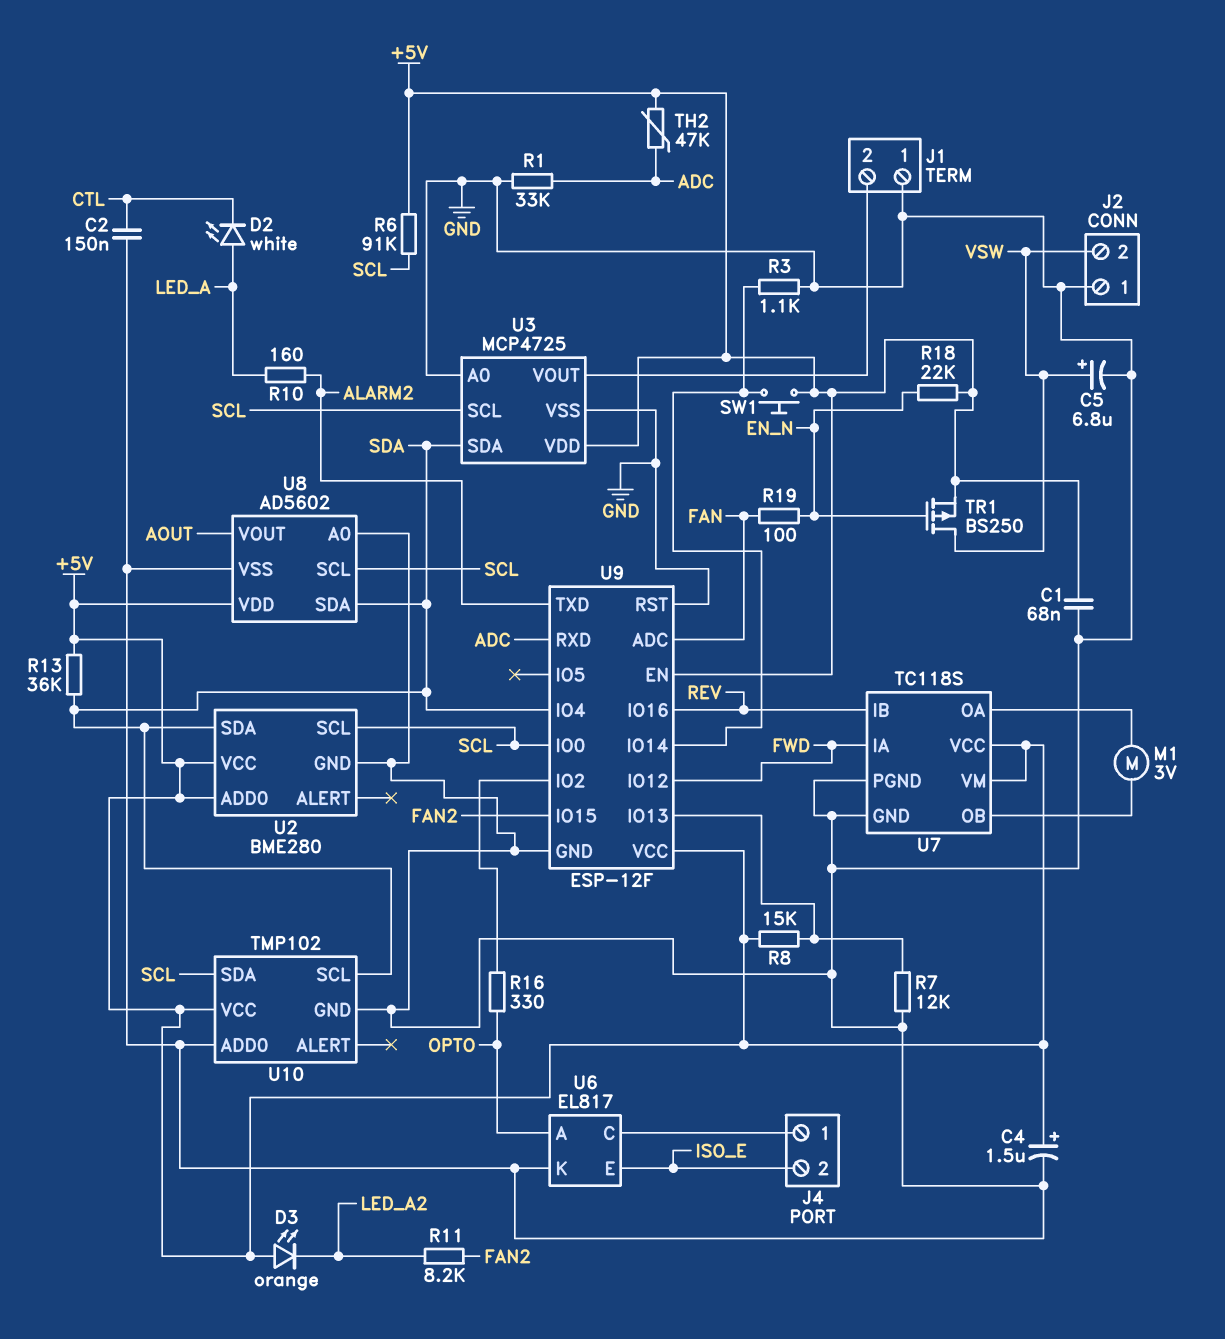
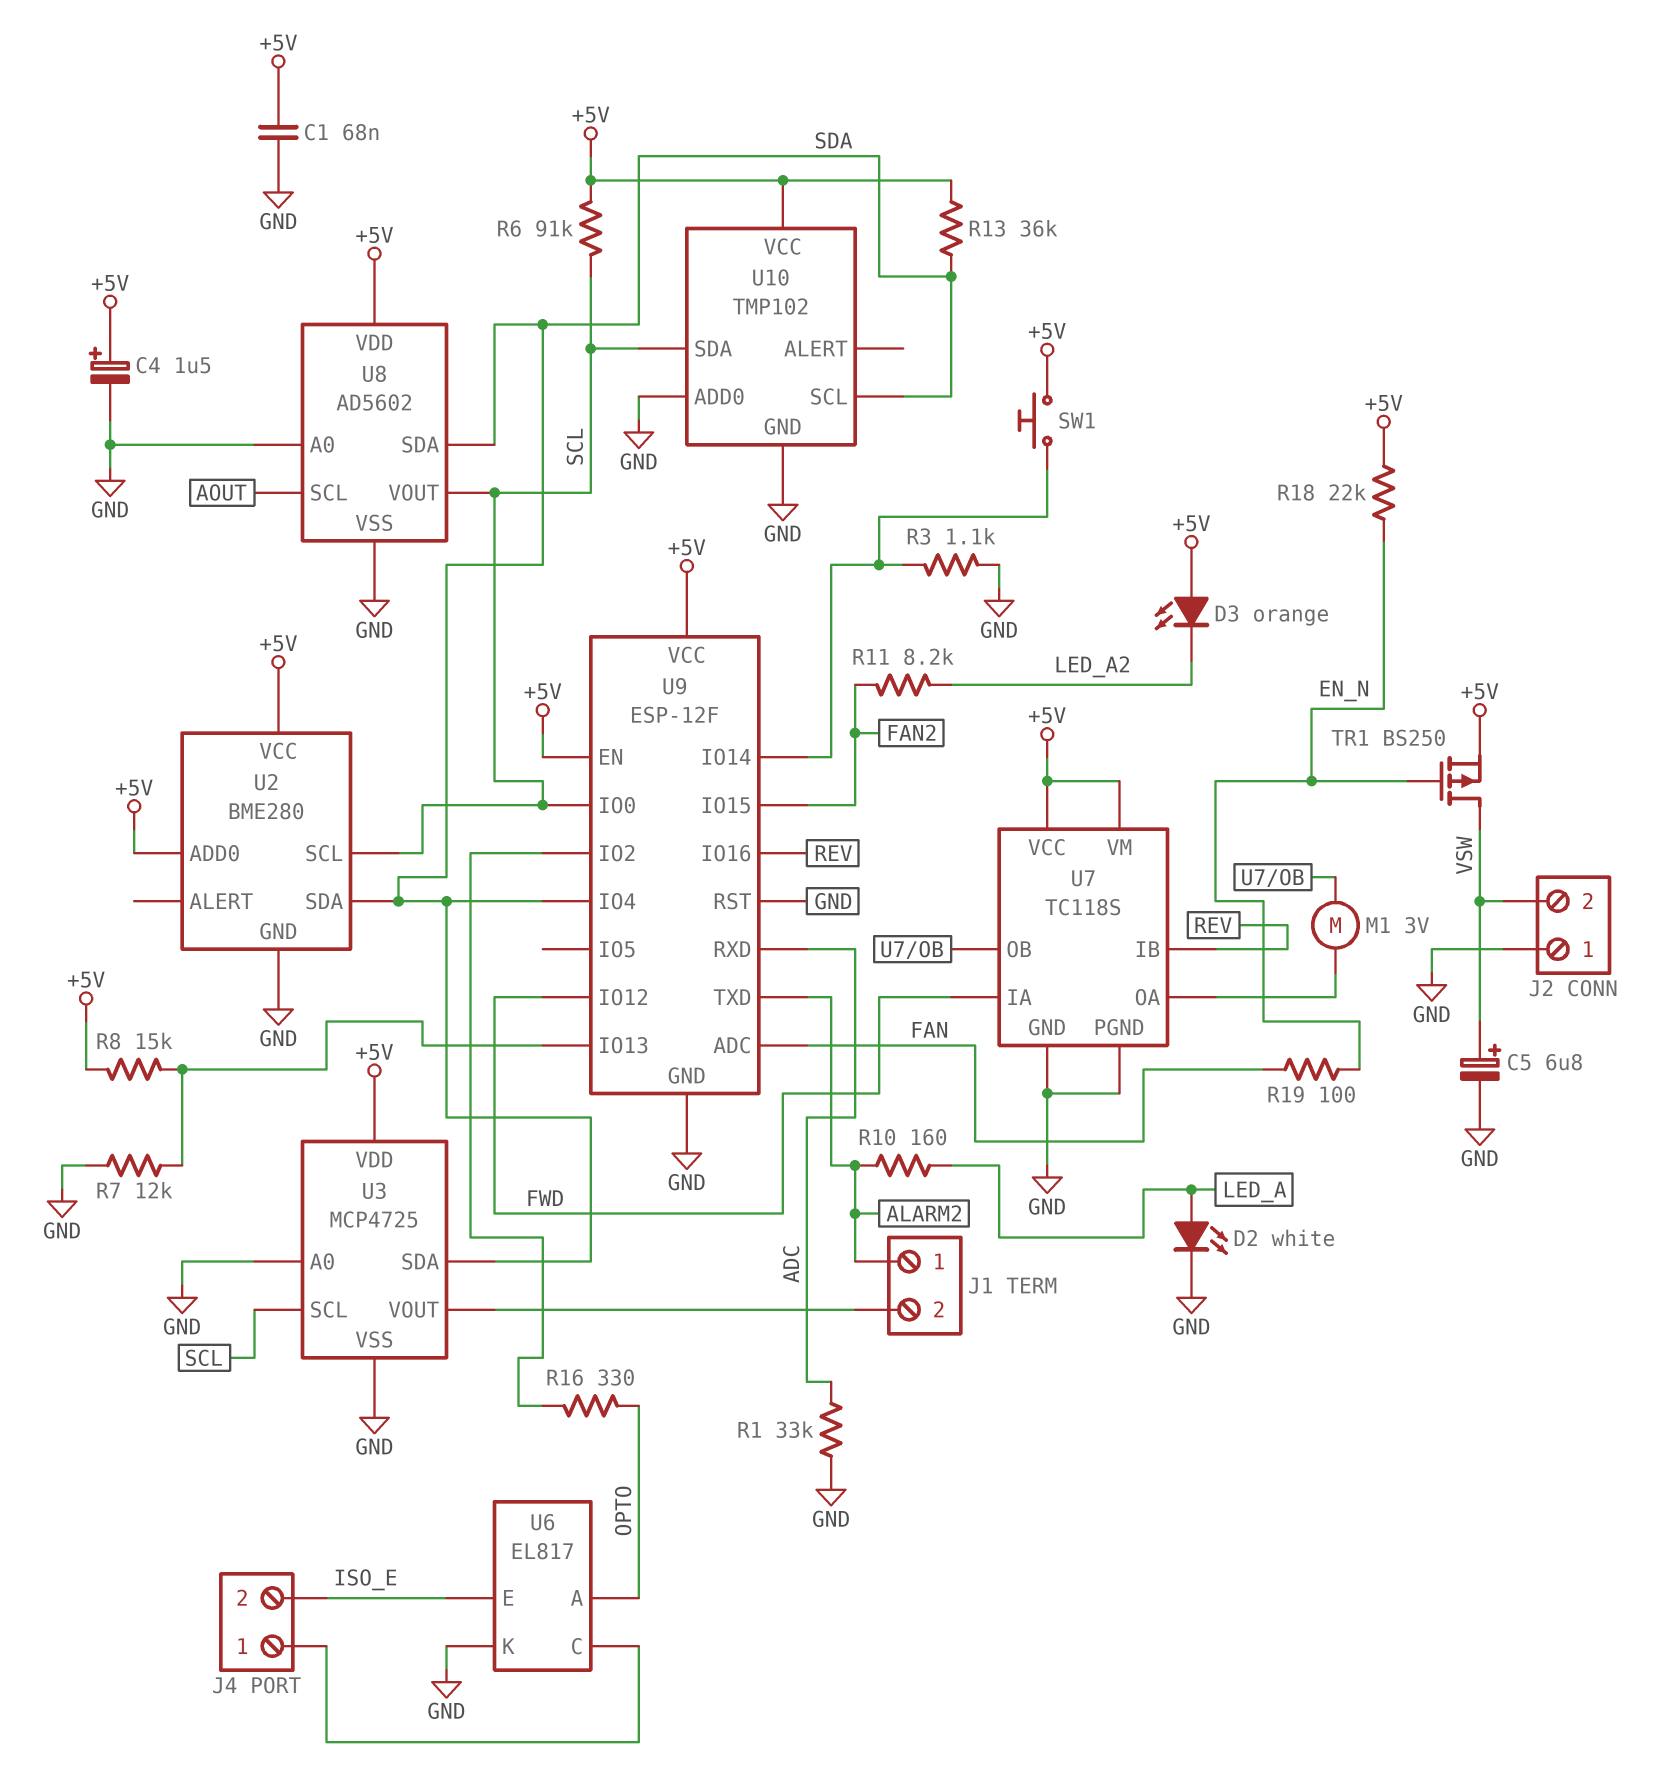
C2: 150nF (CTL, GND) -> none
D2: LED white (A LED_A, K CTL) -> LED white (A LED_A, K GND)
J1 pin 1: GND -> ALARM2
TH2: 47k (+5V, ADC) -> none
U8 pin SCL: SCL -> AOUT
U8 pin VOUT: AOUT -> SCL

